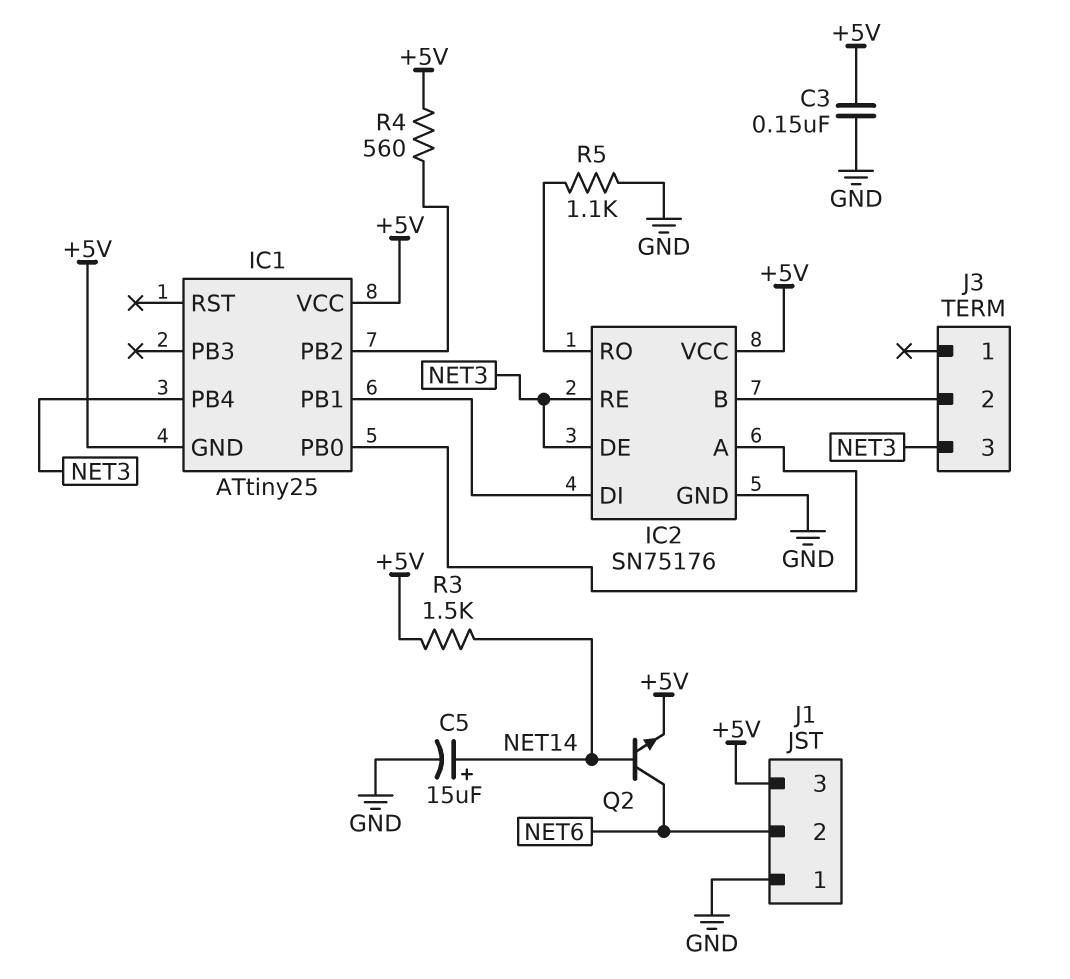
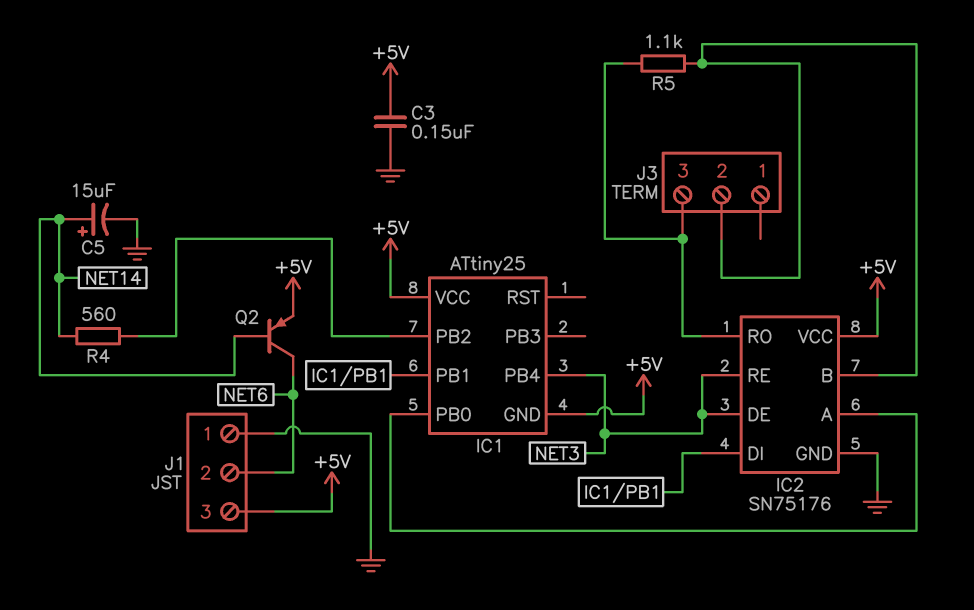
J3 pin 3: NET3 -> IC2/RO
Q2: NPN (B NET14, C NET6, E +5V) -> PNP (B NET14, C NET6, E +5V)
R3: 1.5k (+5V, NET14) -> none
R4: 560 (+5V, IC1/PB2) -> 560 (IC1/PB2, NET14)
R5: 1.1k (GND, IC2/RO) -> 1.1k (IC2/B, IC2/RO)

